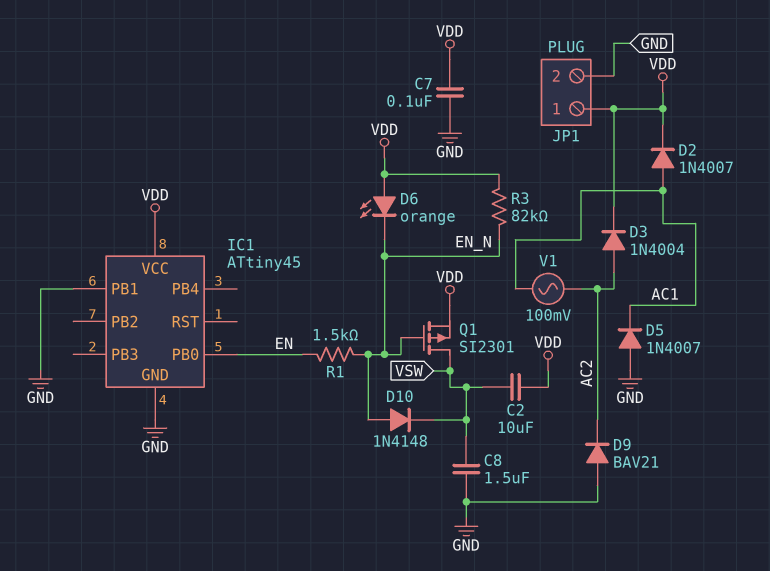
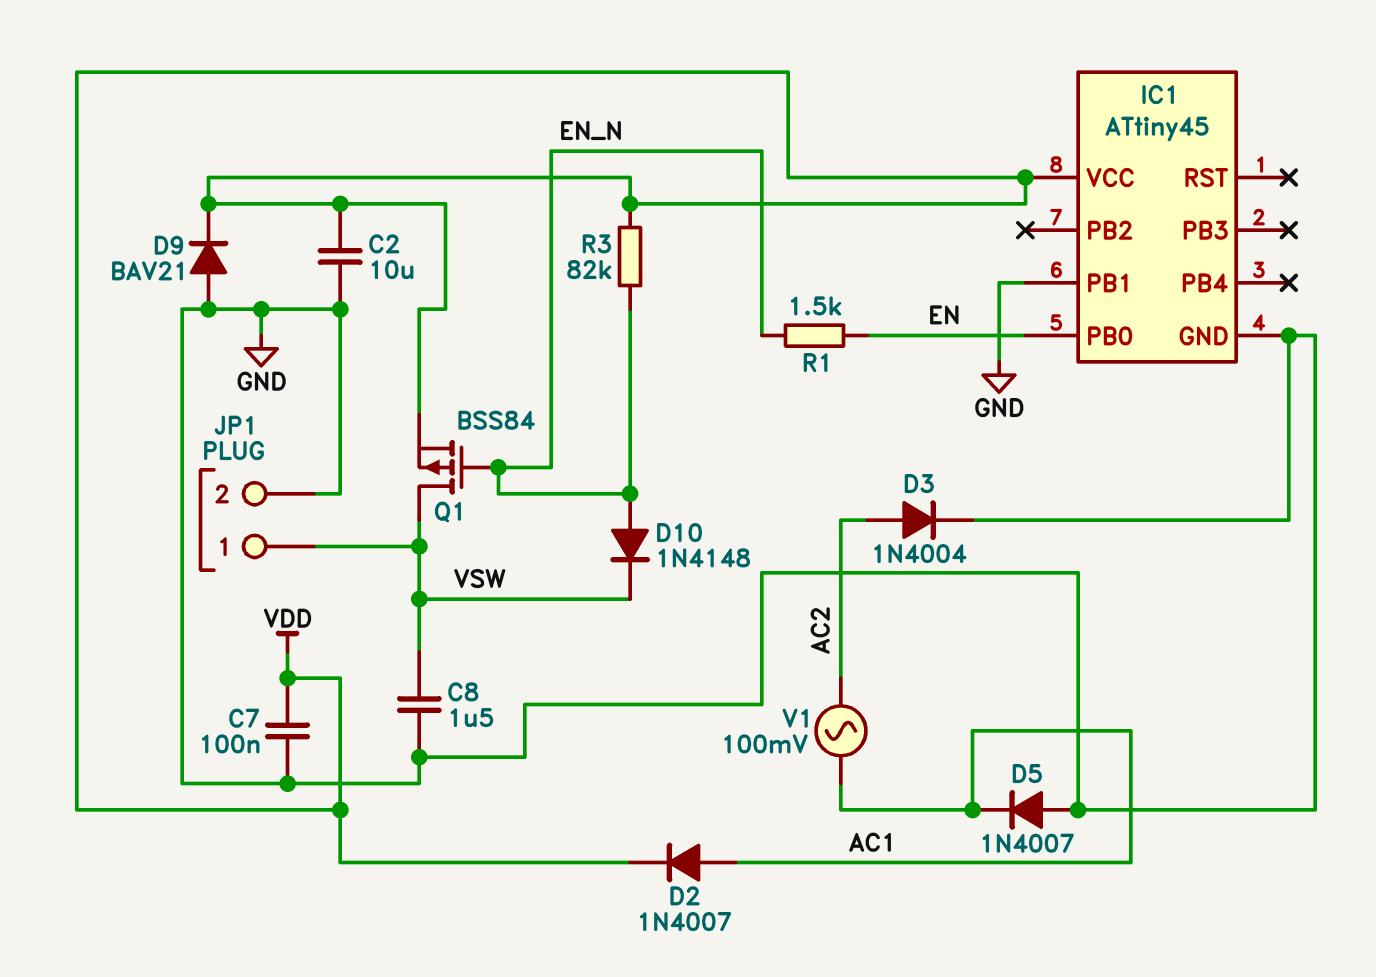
C2: 10uF (VDD, VSW) -> 10uF (GND, VDD)
D3: diode 1N4004 (A AC2, K VDD) -> diode 1N4004 (A AC2, K GND)
D6: LED orange (A VDD, K EN_N) -> none
D9: diode BAV21 (A GND, K AC2) -> diode BAV21 (A GND, K VDD)
JP1 pin 1: VDD -> VSW
Q1: PMOS SI2301 (G EN_N, D VSW, S VDD) -> PMOS BSS84 (G EN_N, D VSW, S VDD)

